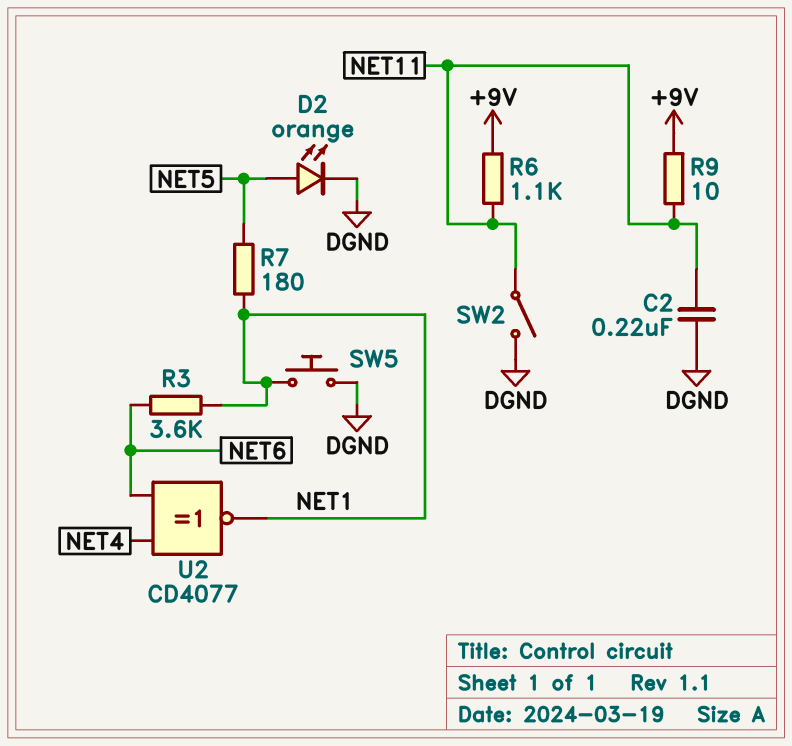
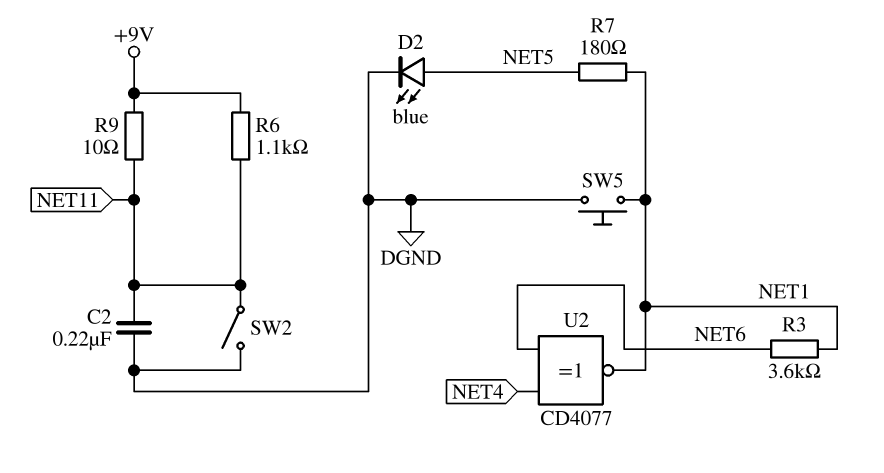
D2: LED orange (A NET5, K DGND) -> LED blue (A NET5, K DGND)

